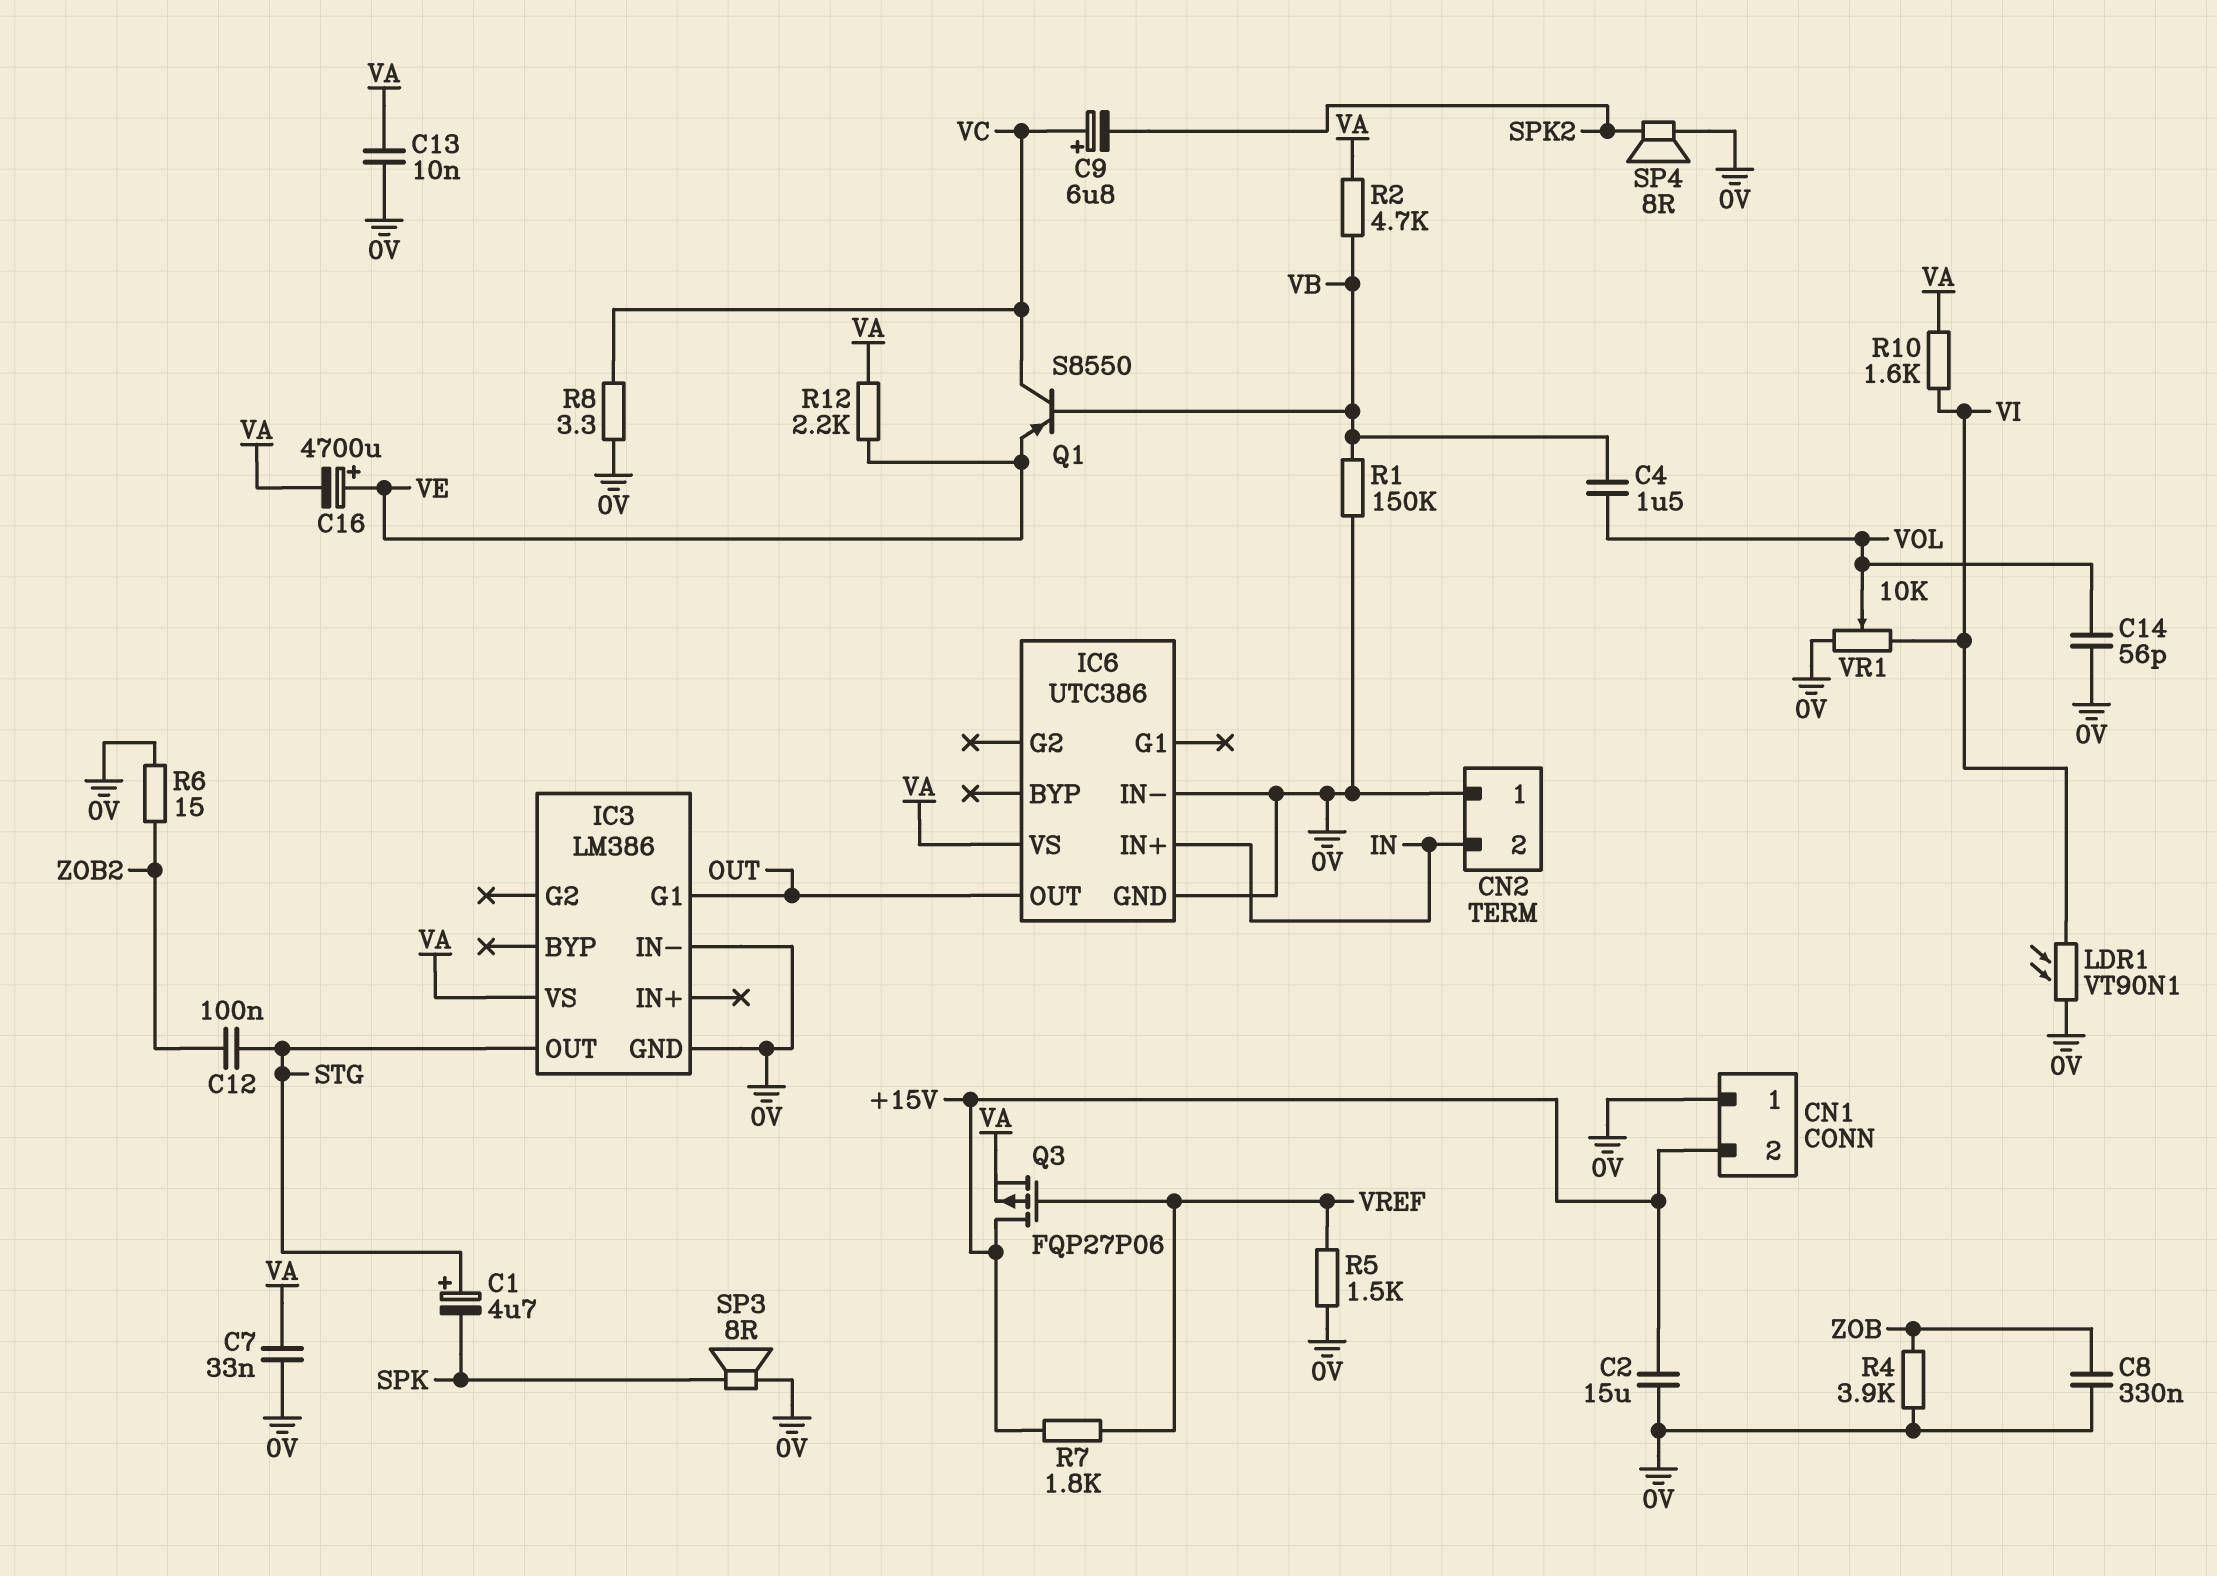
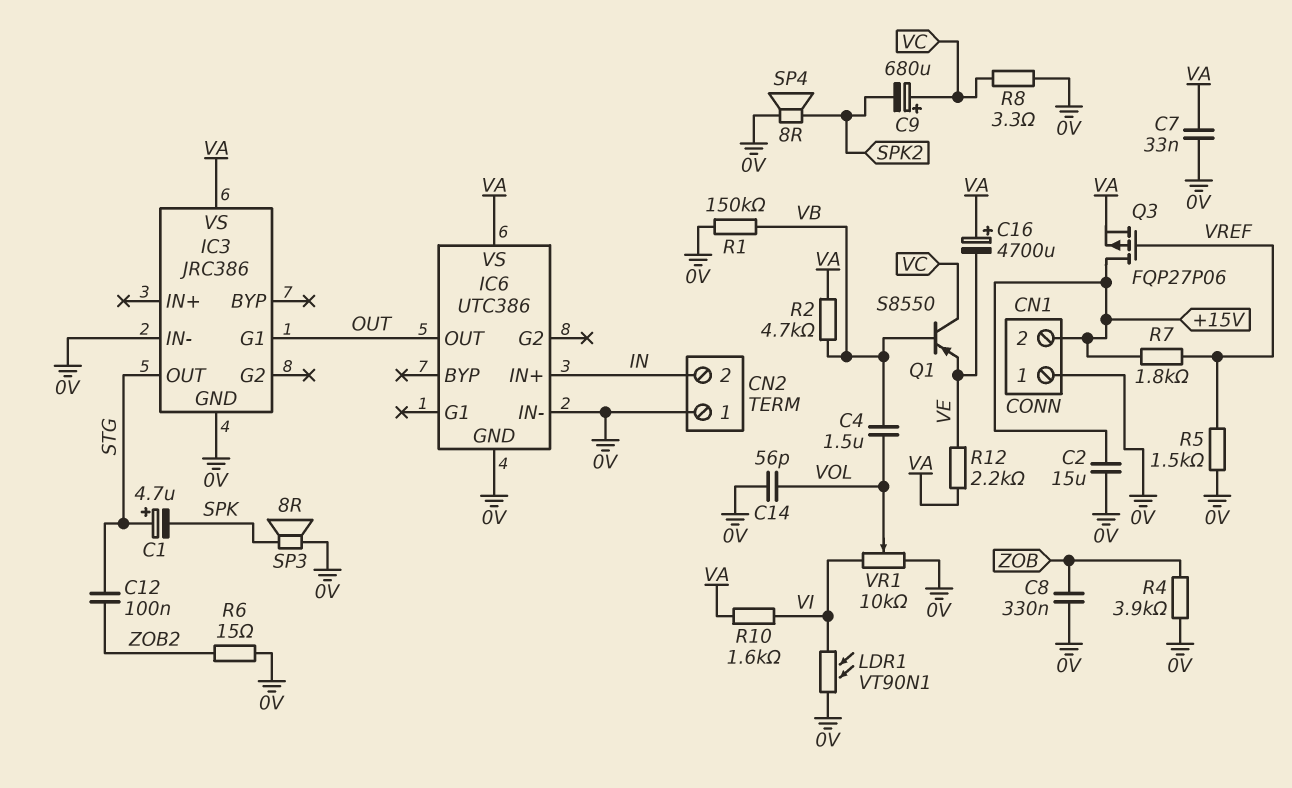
C9: 6.8uF (plus VC, minus SPK2) -> 680uF (plus VC, minus SPK2)
C13: 10nF (0V, VA) -> none
C16: 4700uF (plus VE, minus VA) -> 4700uF (plus VA, minus VE)
IC3: LM386 -> JRC386

